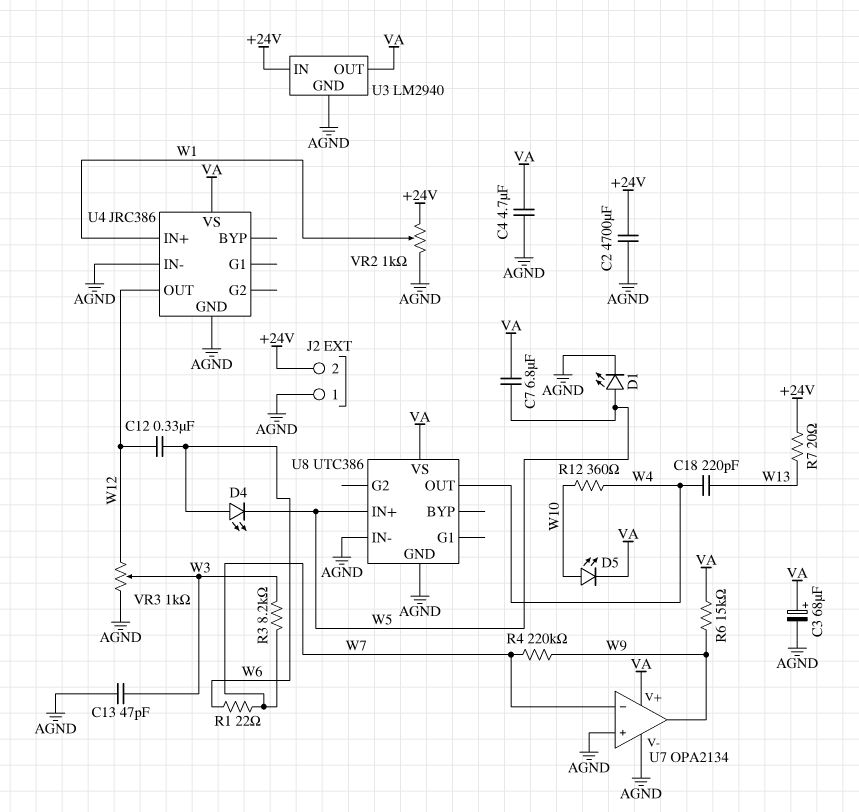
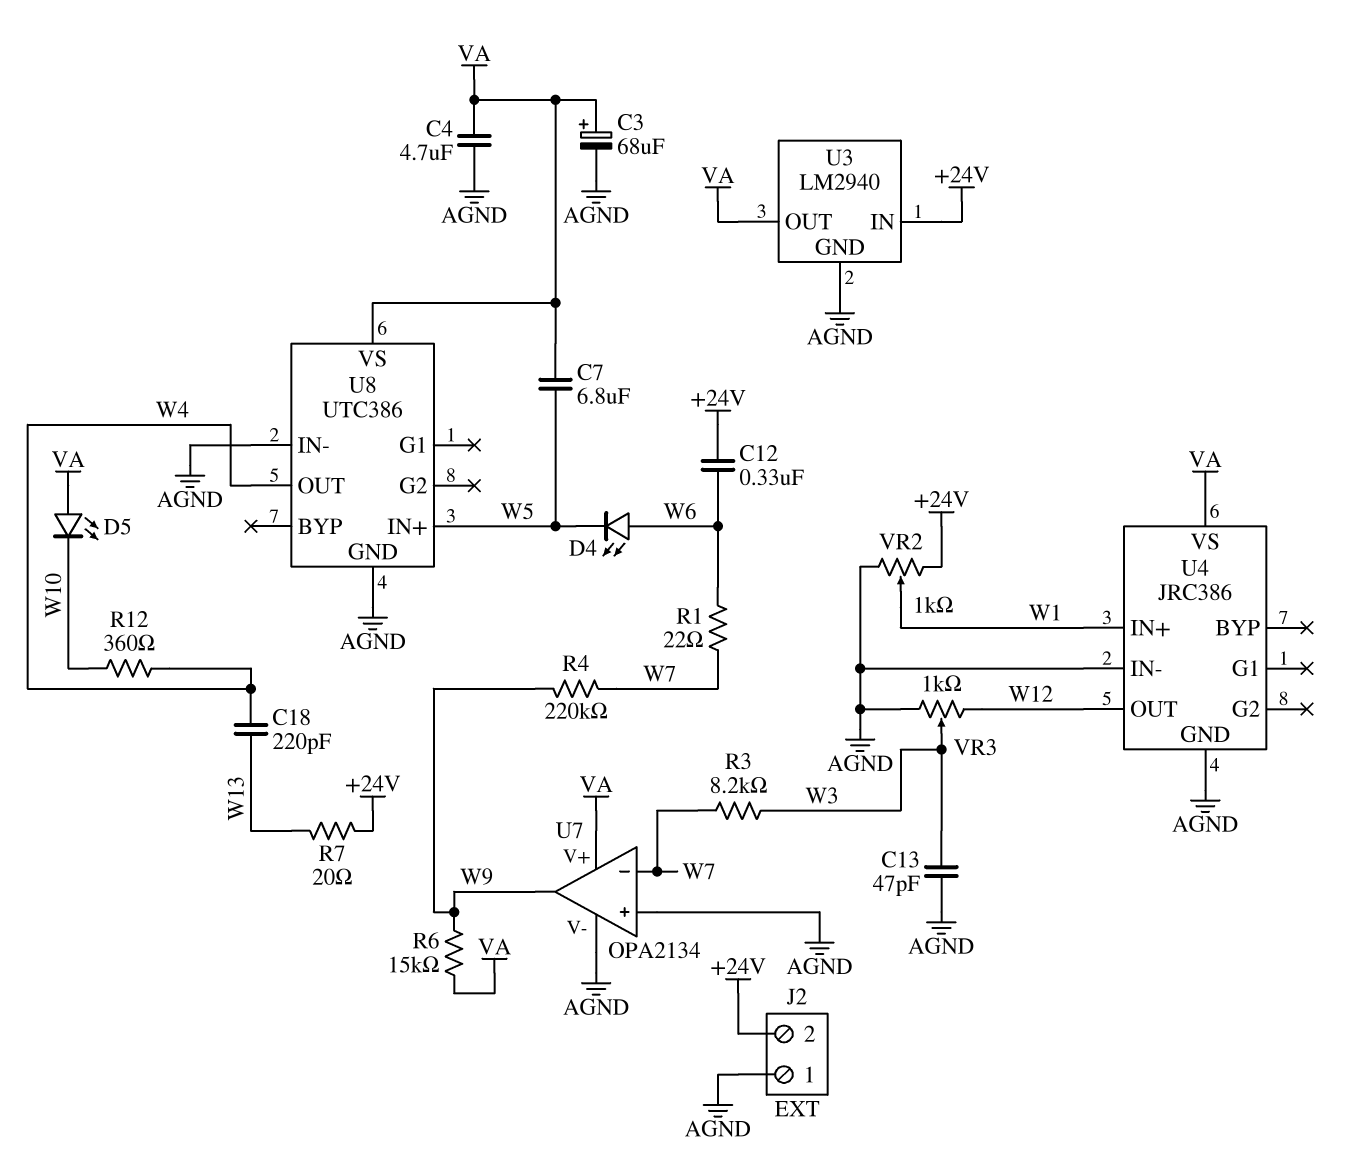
C2: 4700uF (+24V, AGND) -> none
C12: 330nF (W6, W12) -> 330nF (+24V, W6)
D1: LED (A W5, K AGND) -> none
D5: LED (A W10, K VA) -> LED (A VA, K W10)

